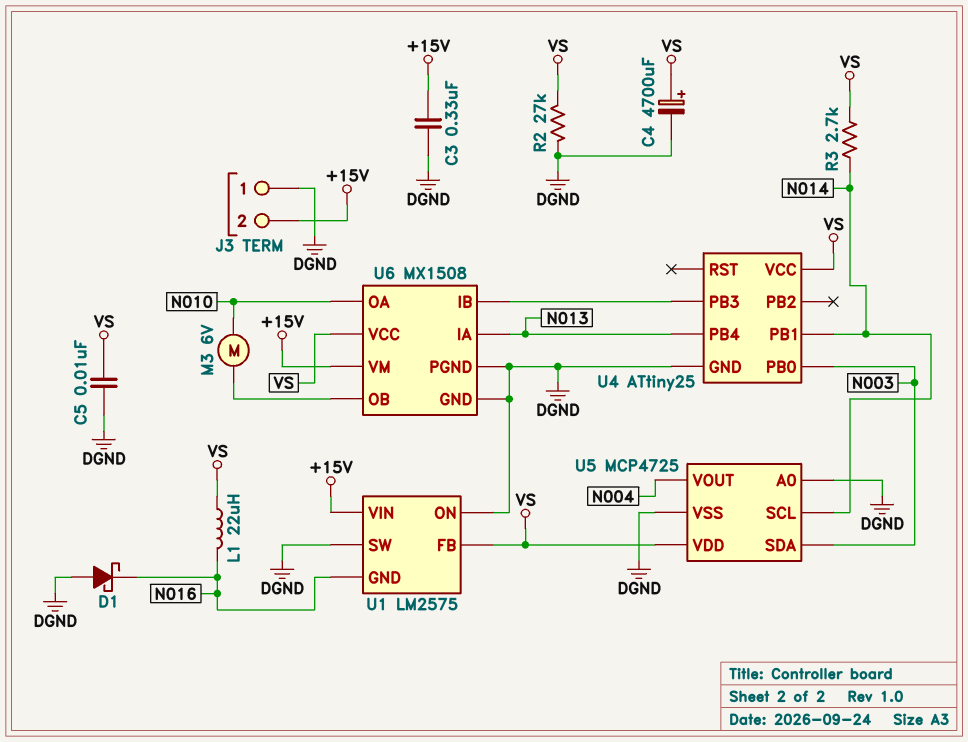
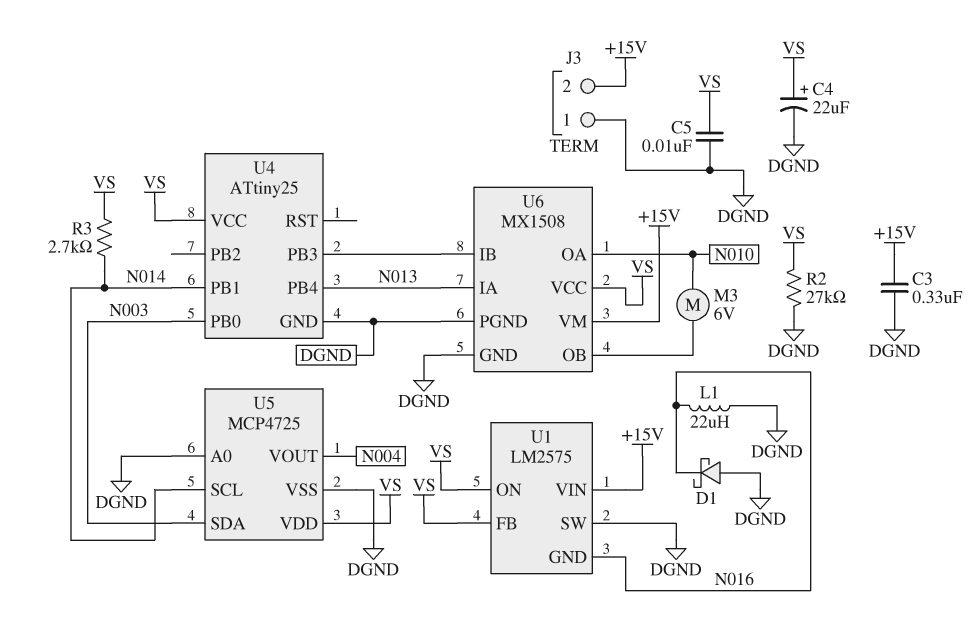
C4: 4700uF (plus VS, minus DGND) -> 22uF (plus VS, minus DGND)
L1: 22uH (N016, VS) -> 22uH (DGND, N016)
U1 pin ON: DGND -> VS

